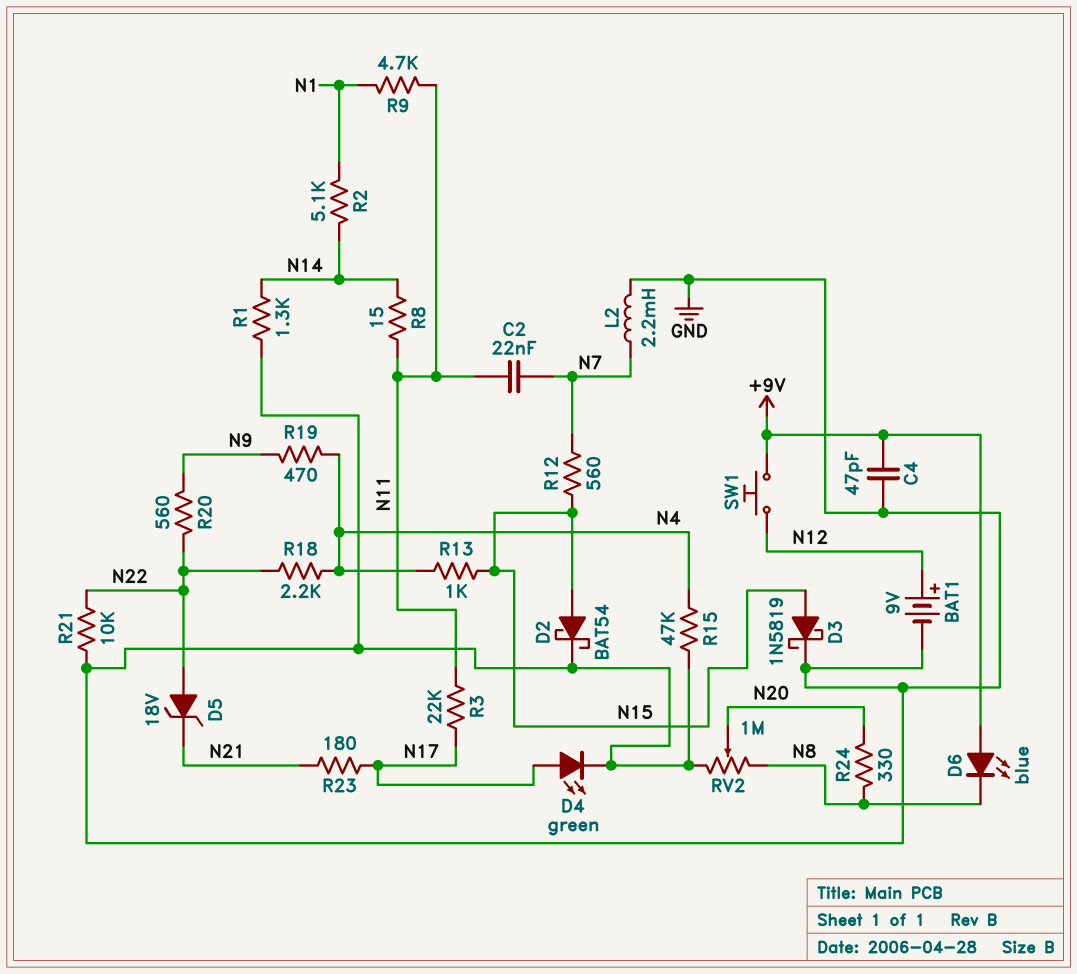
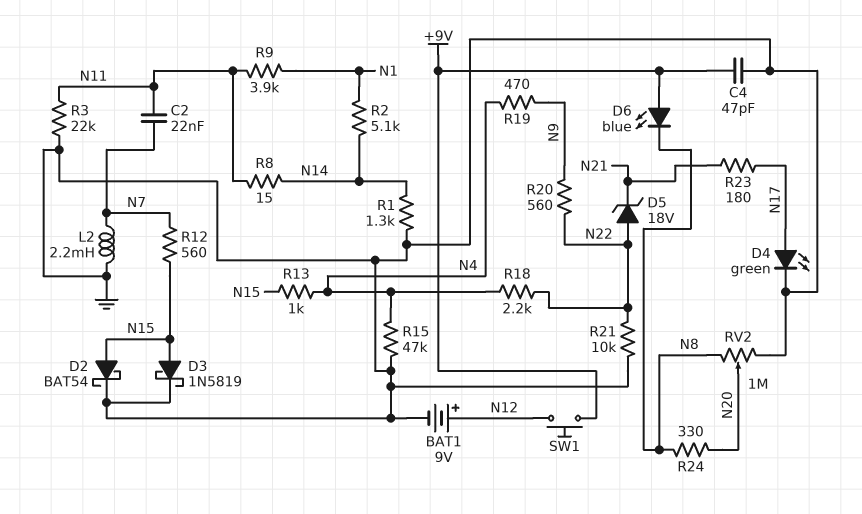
R3: 22k (N11, N17) -> 22k (GND, N11)
R9: 4.7k (N1, N11) -> 3.9k (N1, N11)

